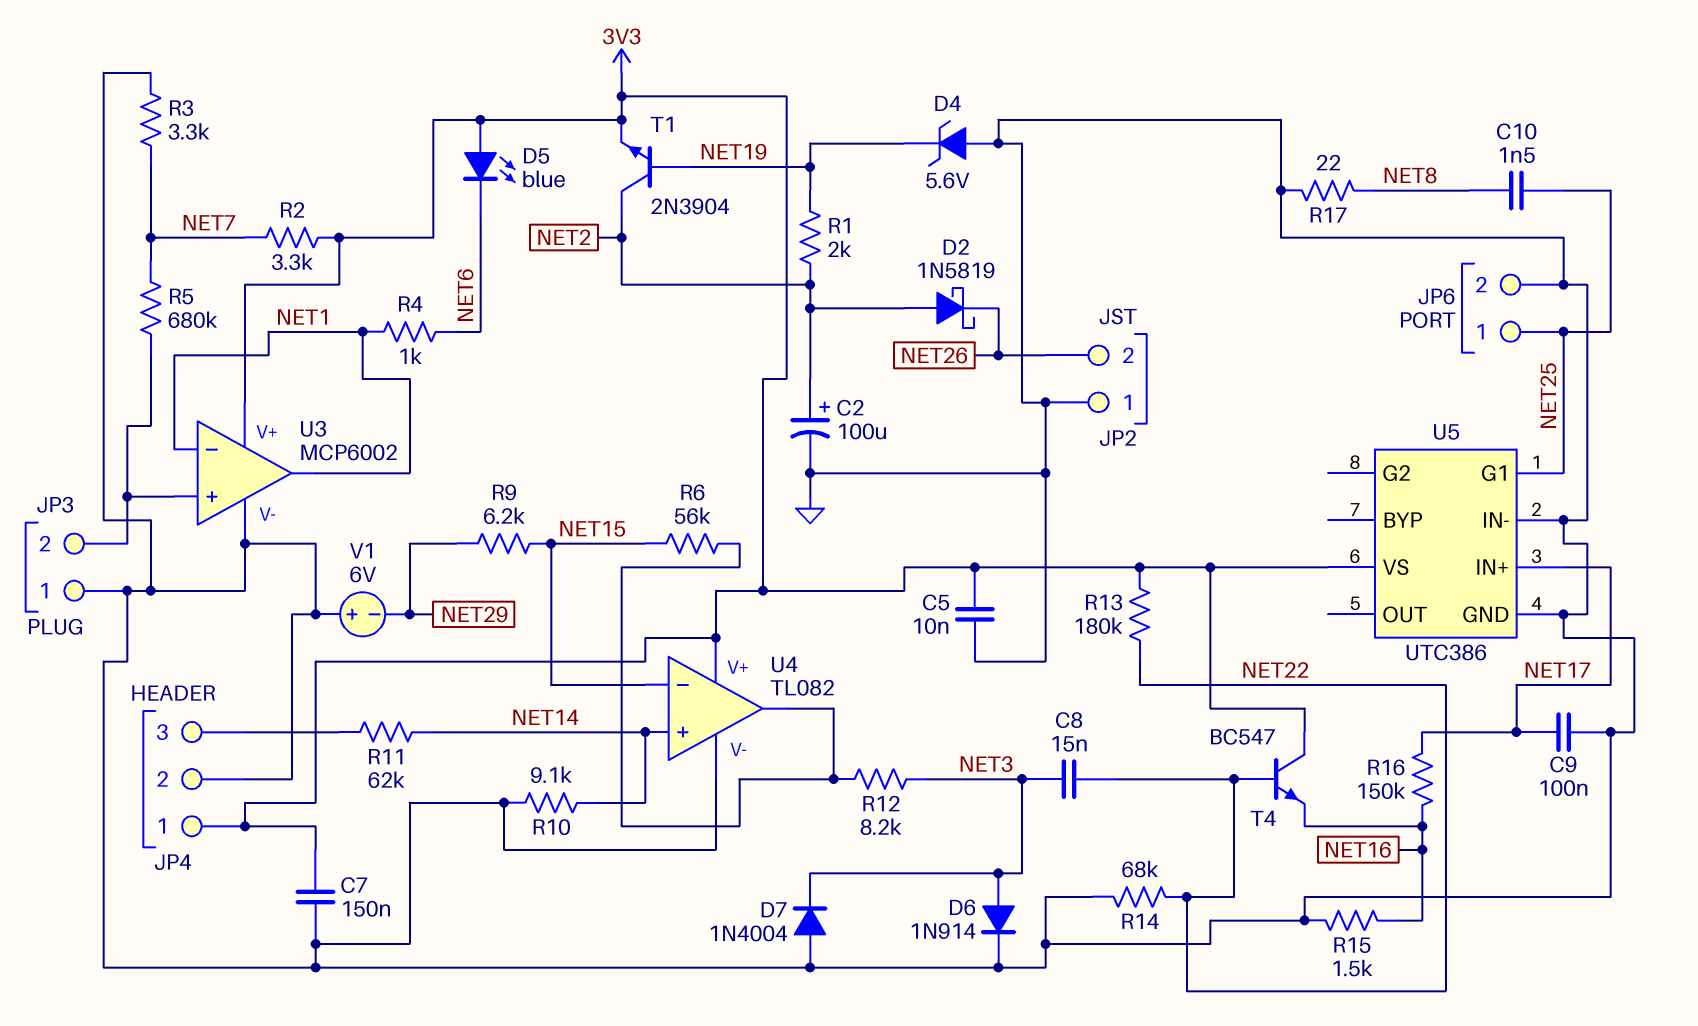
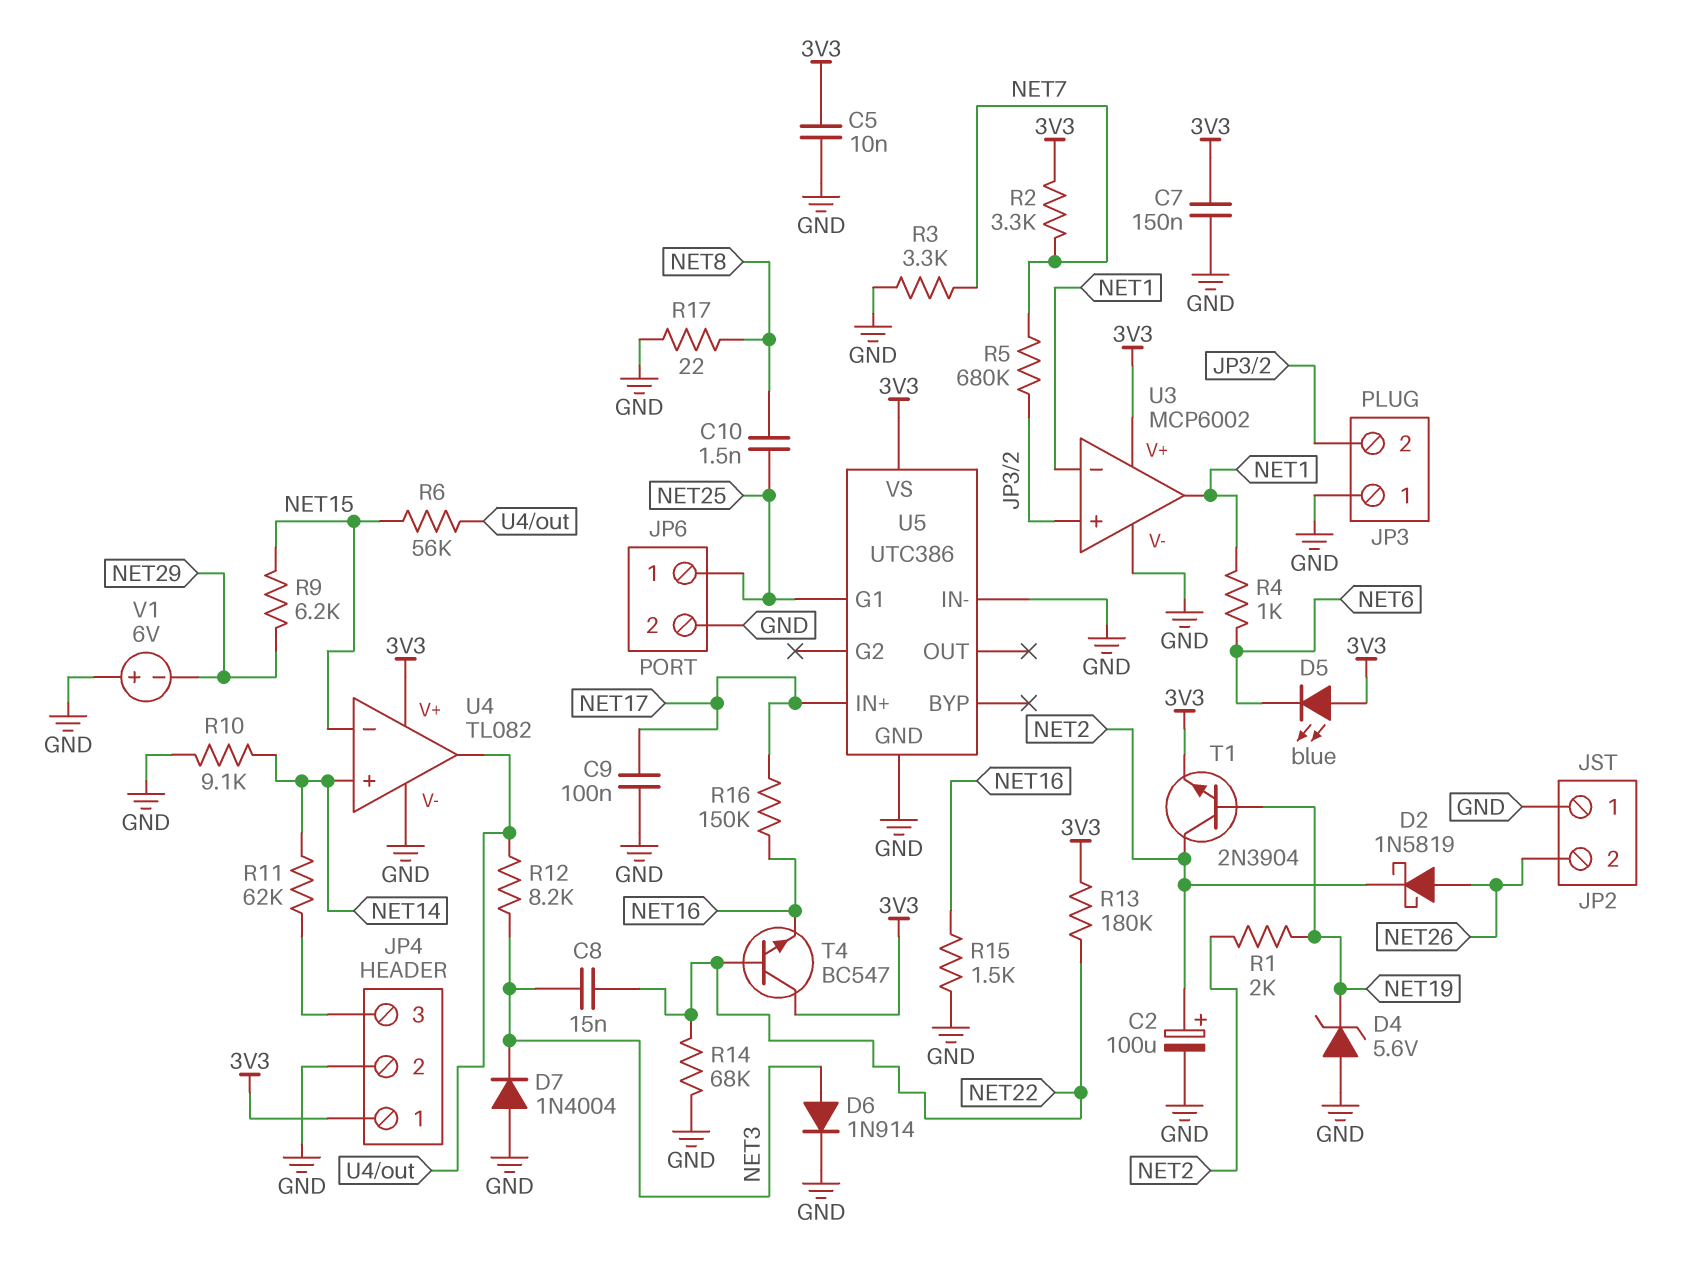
D2: schottky 1N5819 (A NET2, K NET26) -> schottky 1N5819 (A NET26, K NET2)

